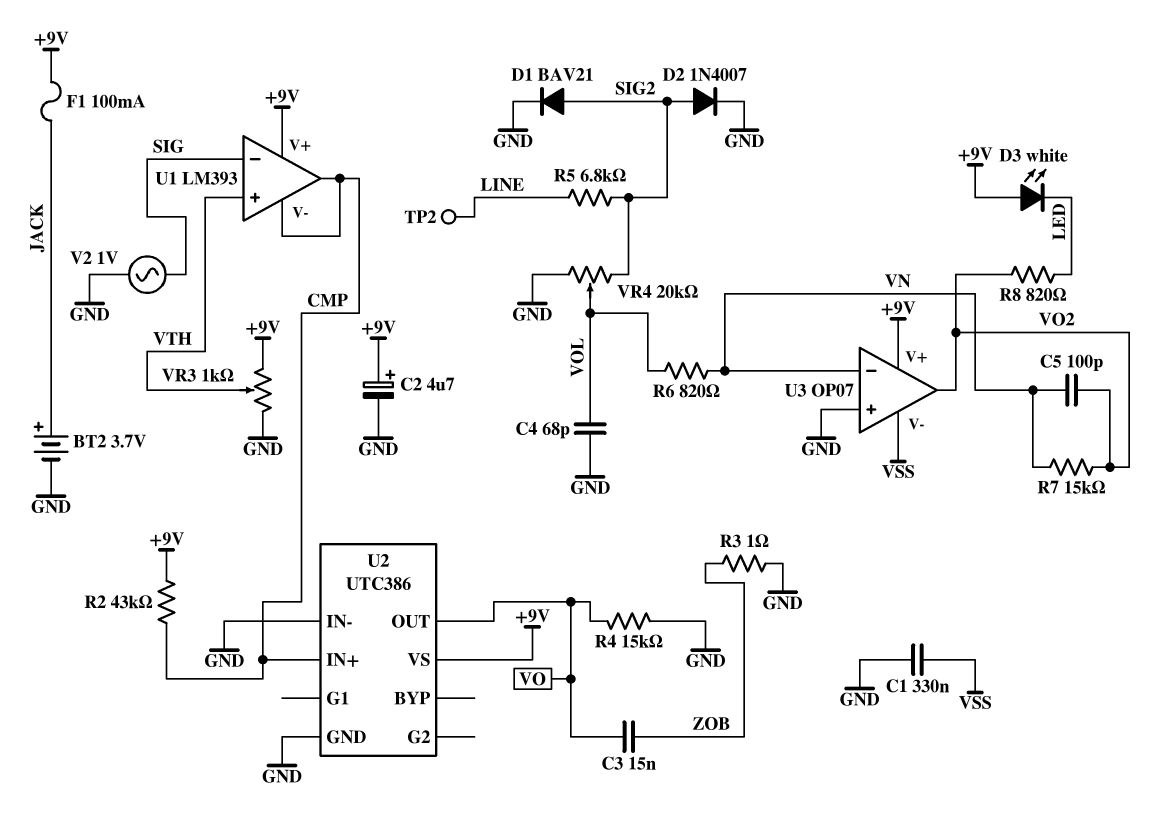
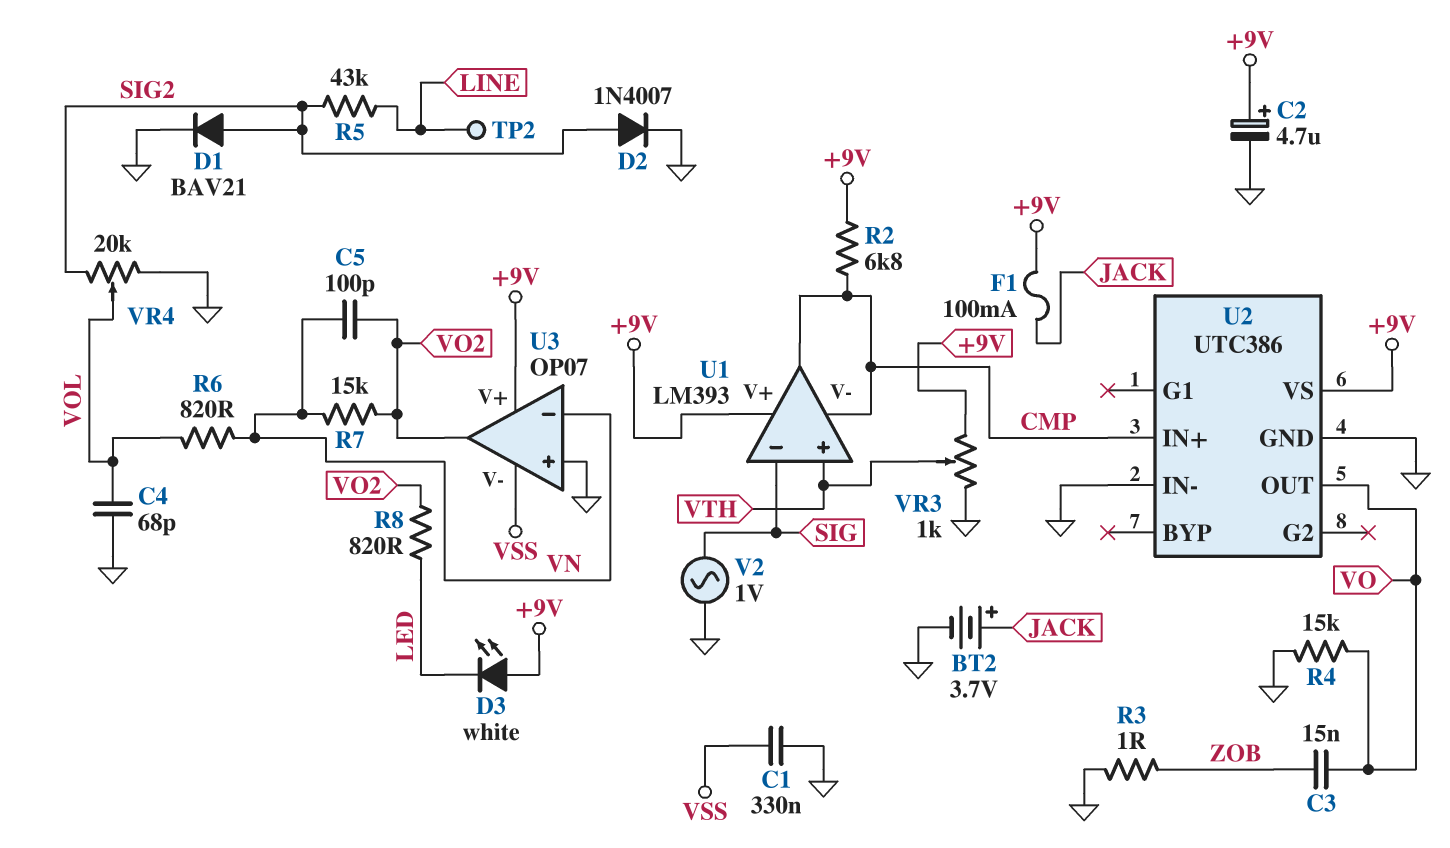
R2: 43k (+9V, CMP) -> 6.8k (+9V, CMP)
R5: 6.8k (LINE, SIG2) -> 43k (LINE, SIG2)

